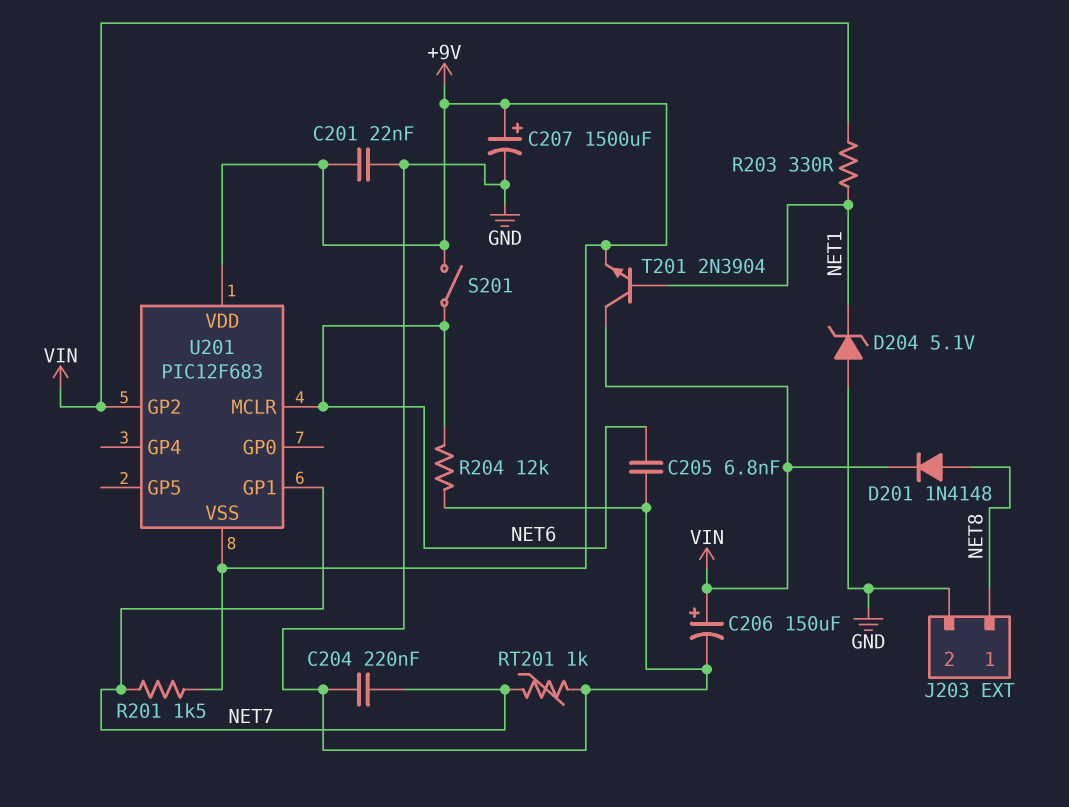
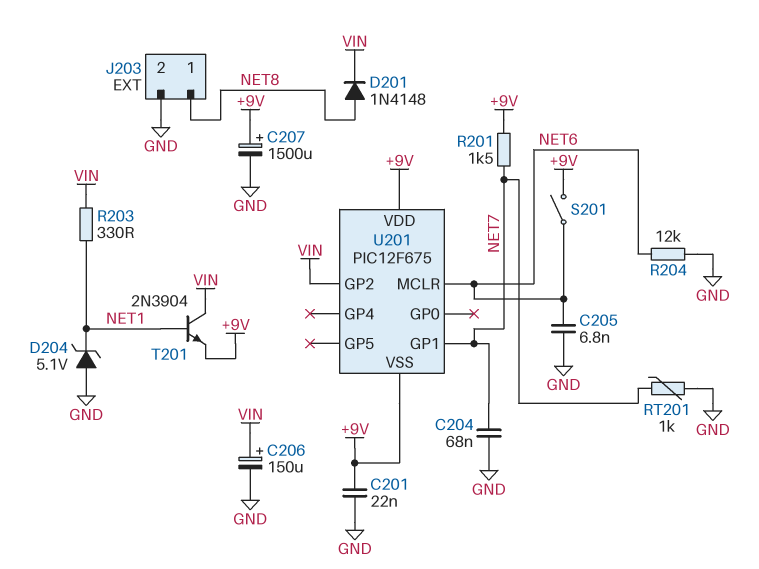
C204: 220nF (GND, NET7) -> 68nF (GND, NET7)
U201: PIC12F683 -> PIC12F675

